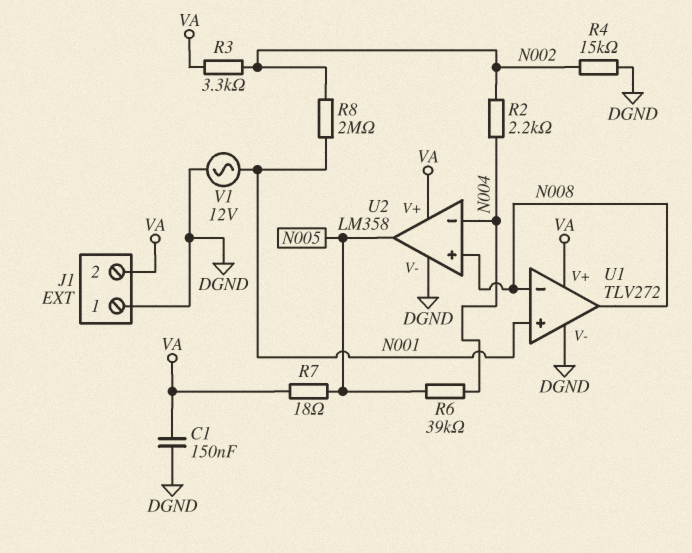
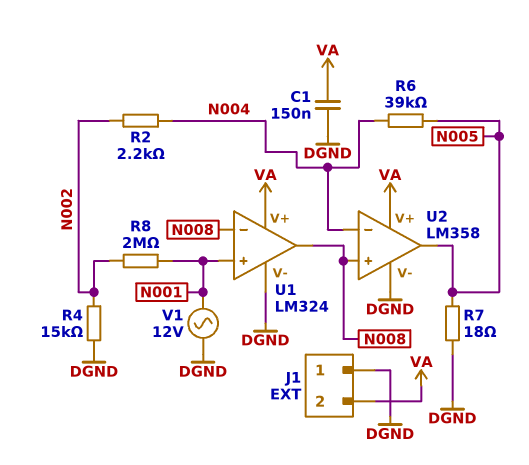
R3: 3.3k (N002, VA) -> none
R7: 18 (N005, VA) -> 18 (DGND, N005)
U1: TLV272 -> LM324

